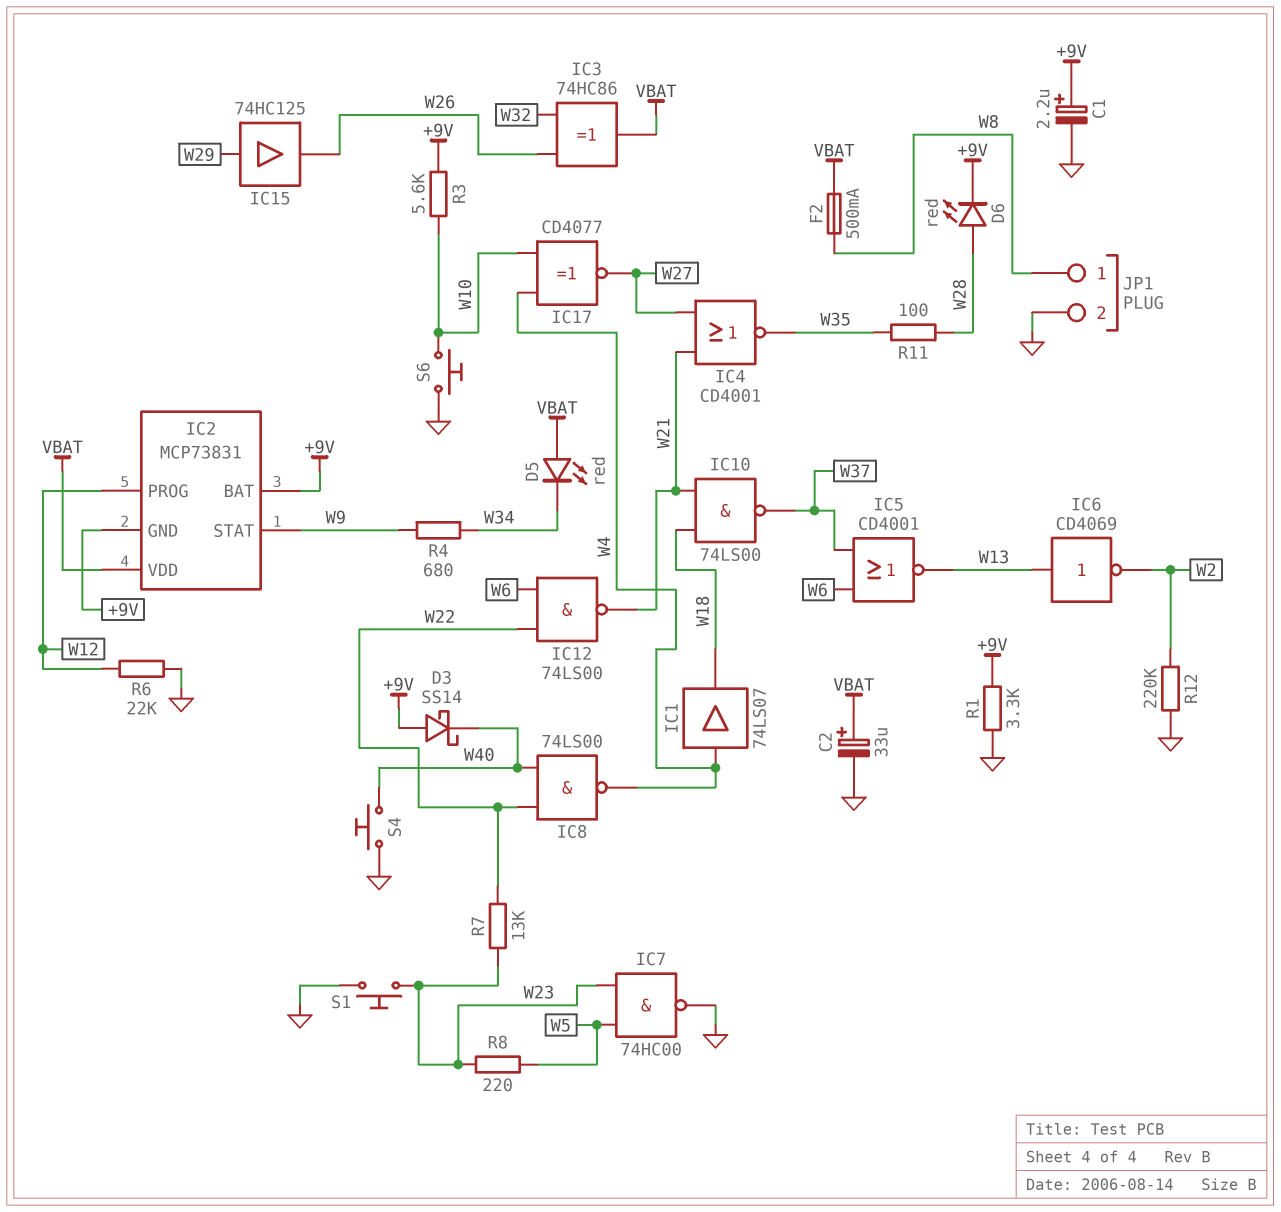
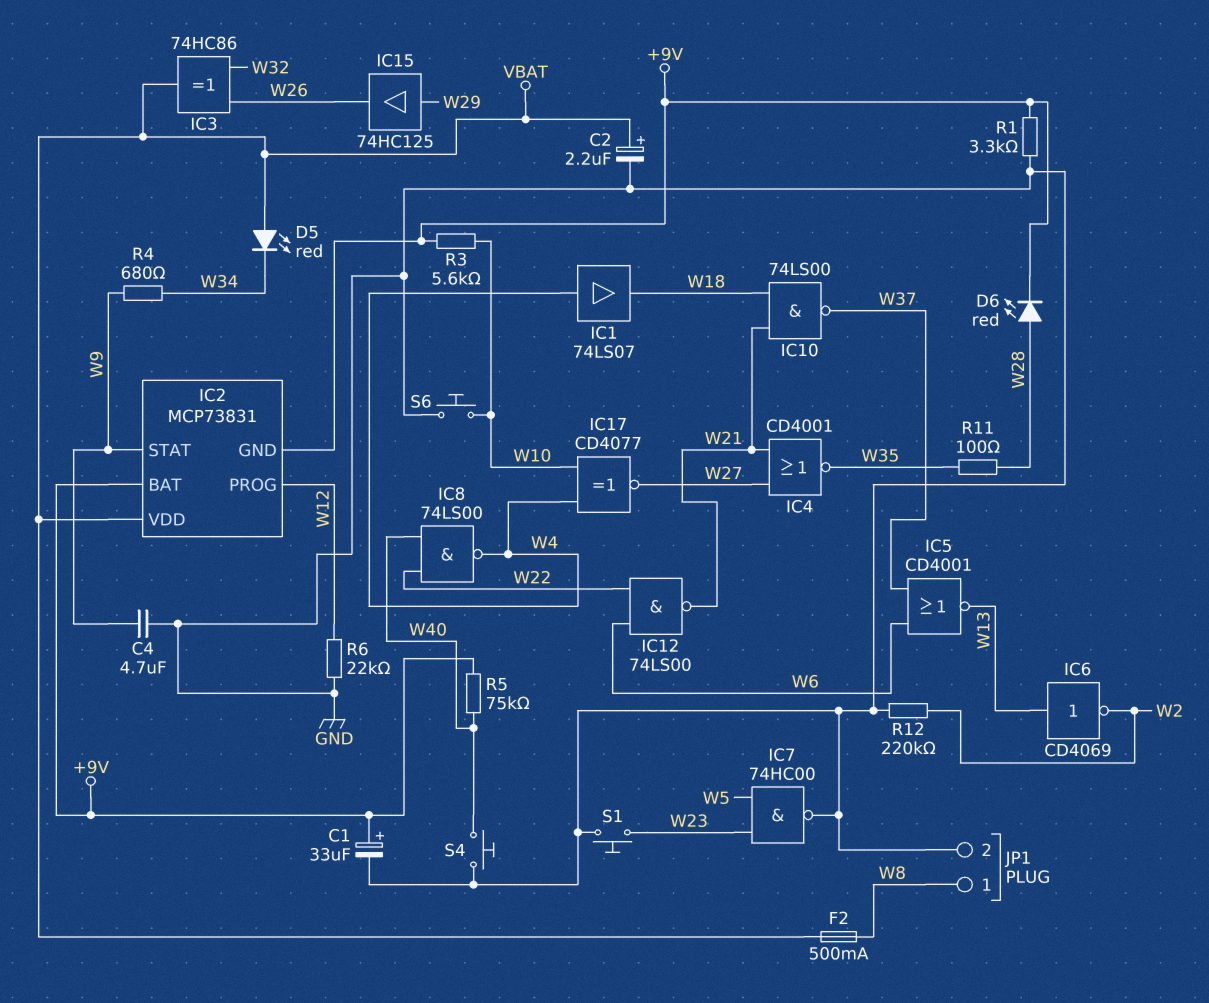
C1: 2.2uF (plus +9V, minus GND) -> 33uF (plus +9V, minus GND)
C2: 33uF (plus VBAT, minus GND) -> 2.2uF (plus VBAT, minus GND)
C4: none -> 4.7uF (GND, W9)
D3: schottky SS14 (A +9V, K W40) -> none
R5: none -> 75k (+9V, W40)
R7: 13k (W22, W23) -> none
R8: 220 (W5, W23) -> none

